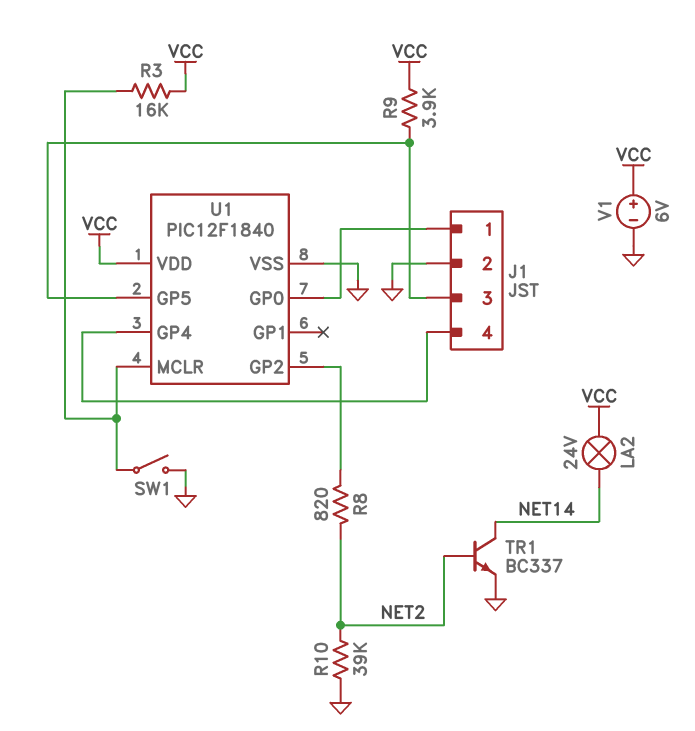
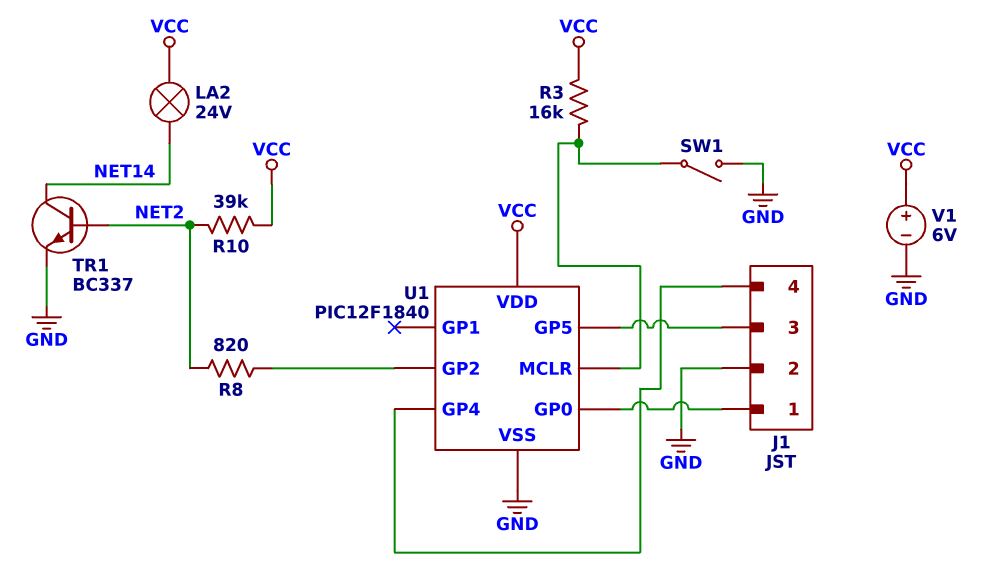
R9: 3.9k (J1/3, VCC) -> none
R10: 39k (GND, NET2) -> 39k (NET2, VCC)

